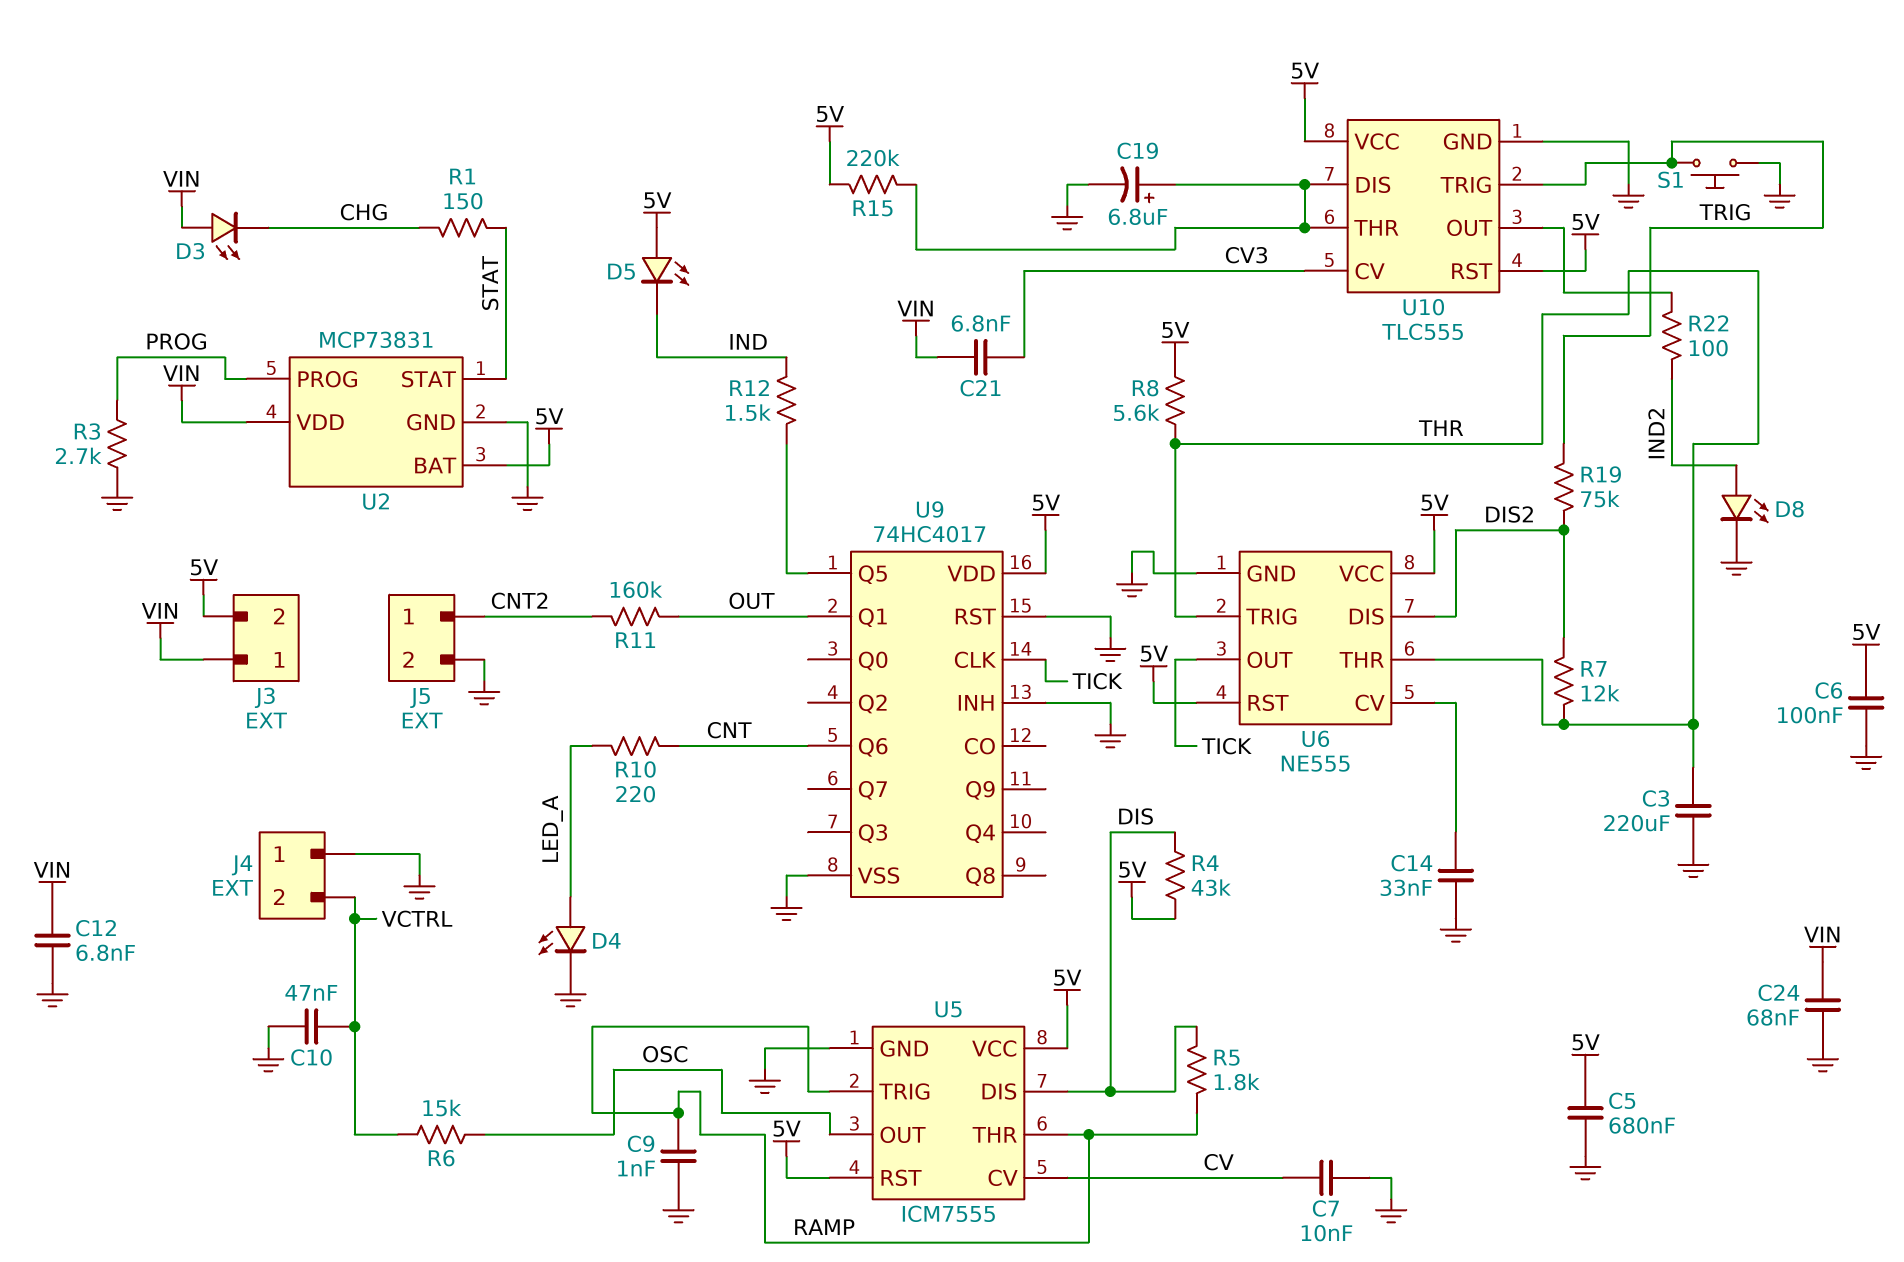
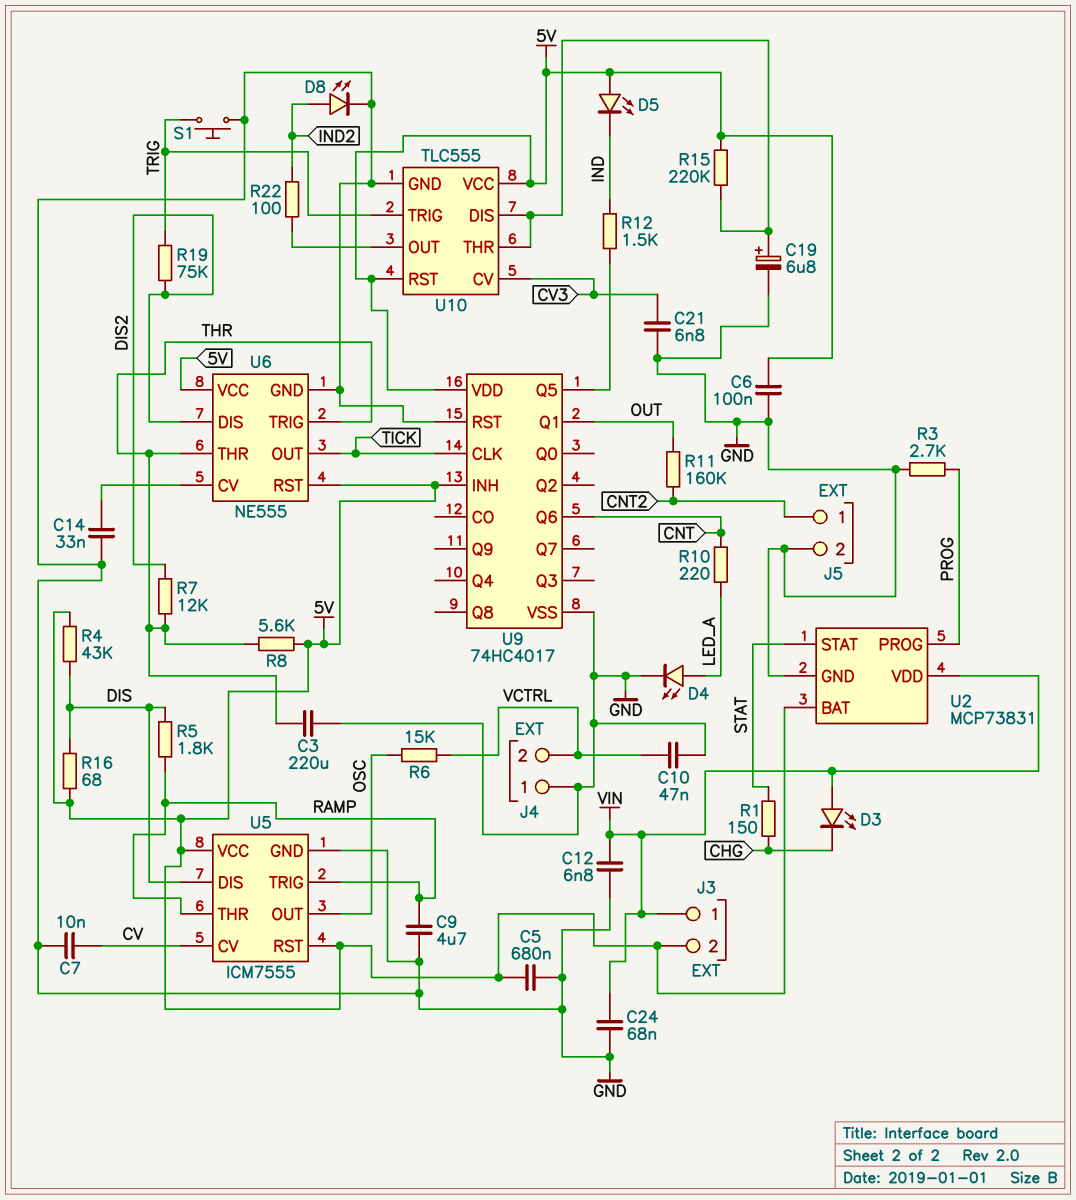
C9: 1nF (GND, RAMP) -> 4.7uF (GND, RAMP)
C21: 6.8nF (CV3, VIN) -> 6.8nF (CV3, GND)
R16: none -> 68 (5V, DIS)
U9 pin INH: GND -> 5V

